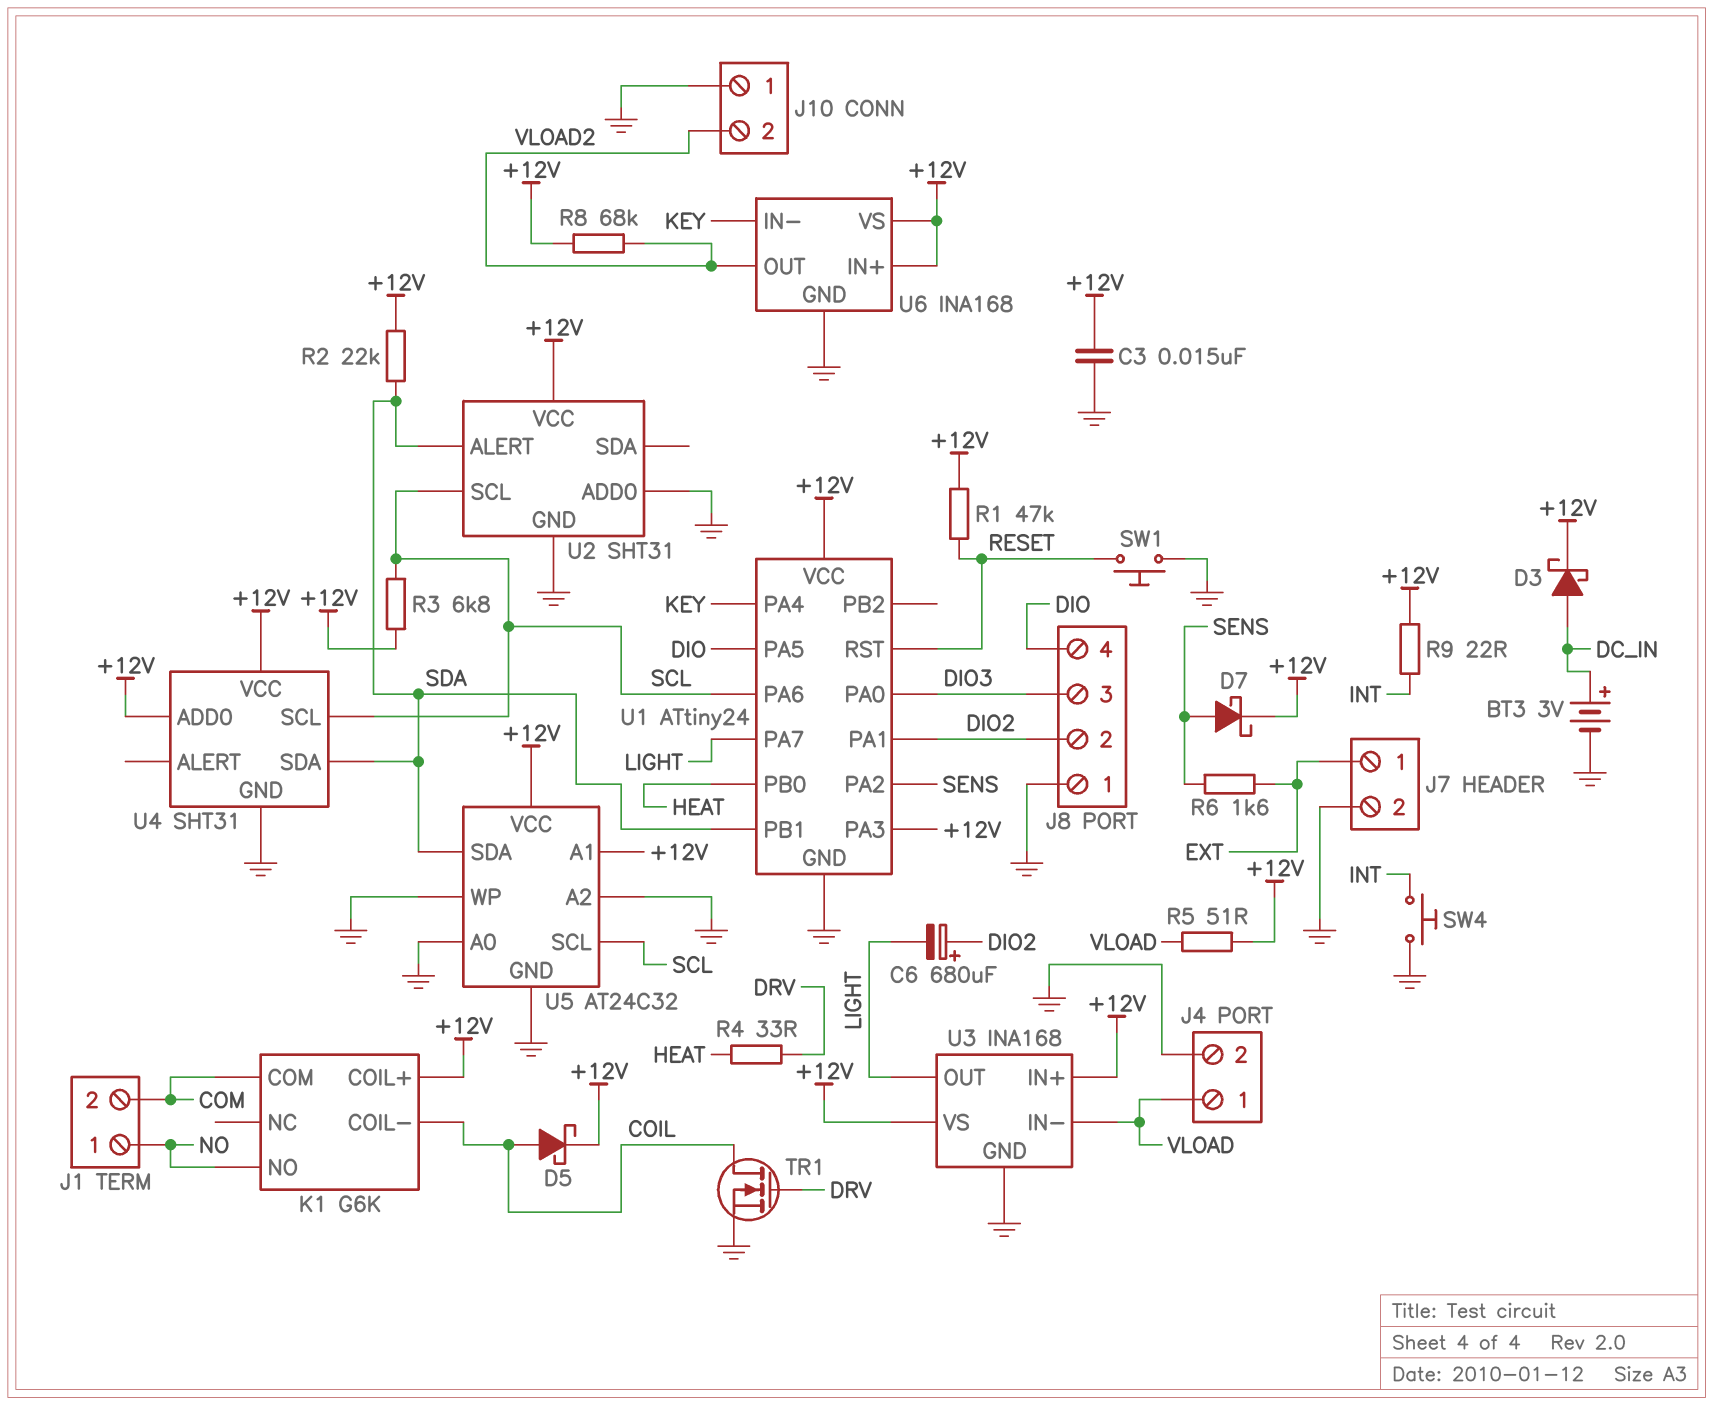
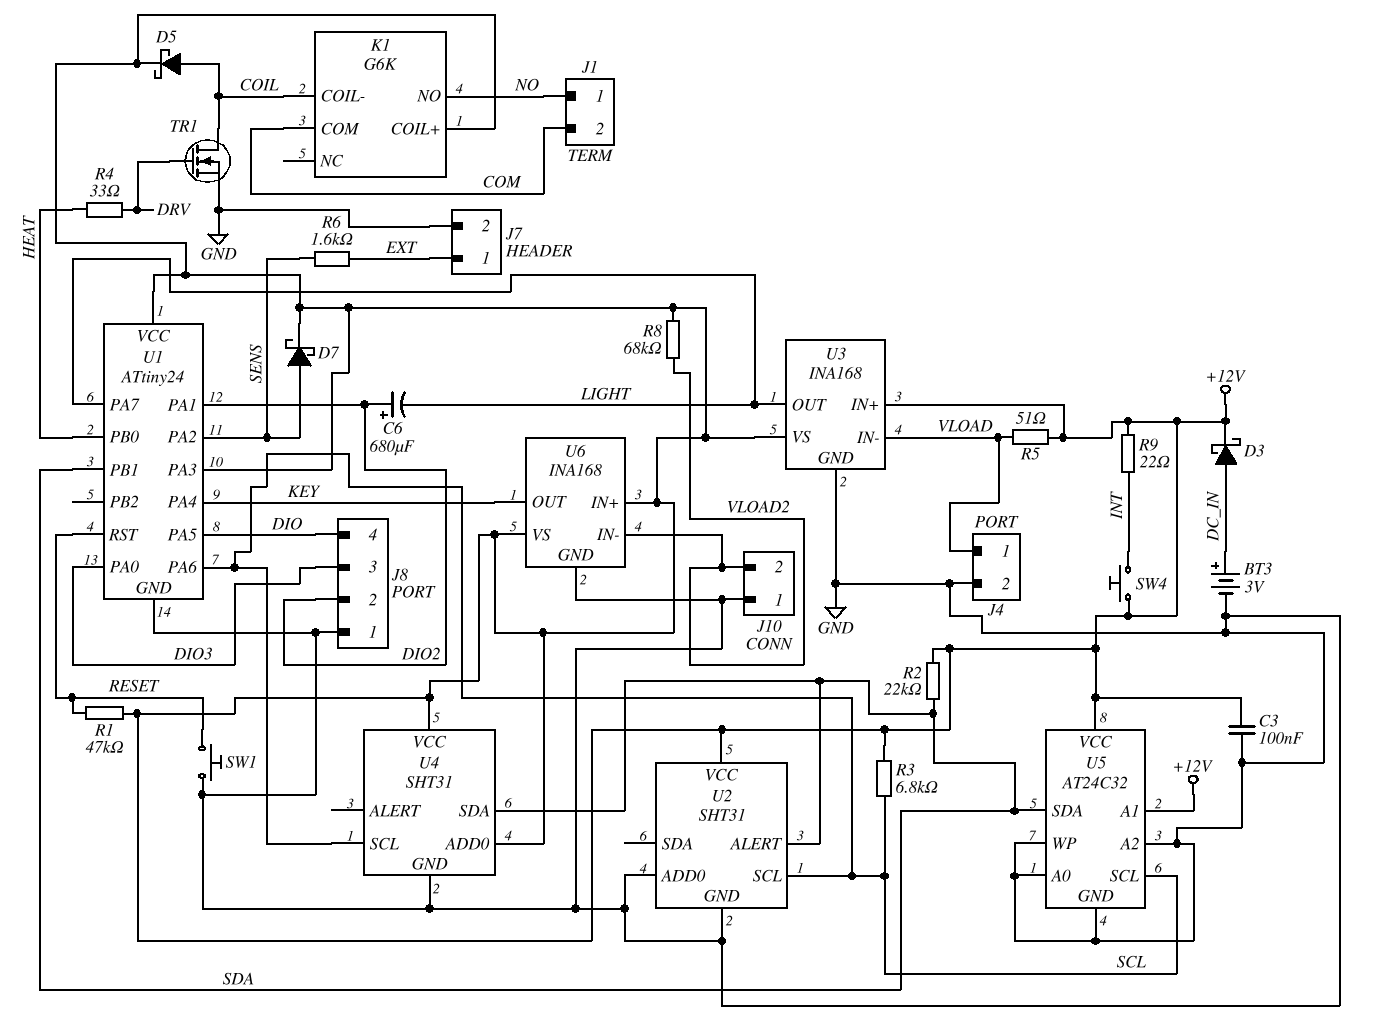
C3: 15nF (+12V, GND) -> 100nF (+12V, GND)
SW4: button (GND, INT) -> button (+12V, INT)
U6 pin IN-: KEY -> VLOAD2
U6 pin OUT: VLOAD2 -> KEY

